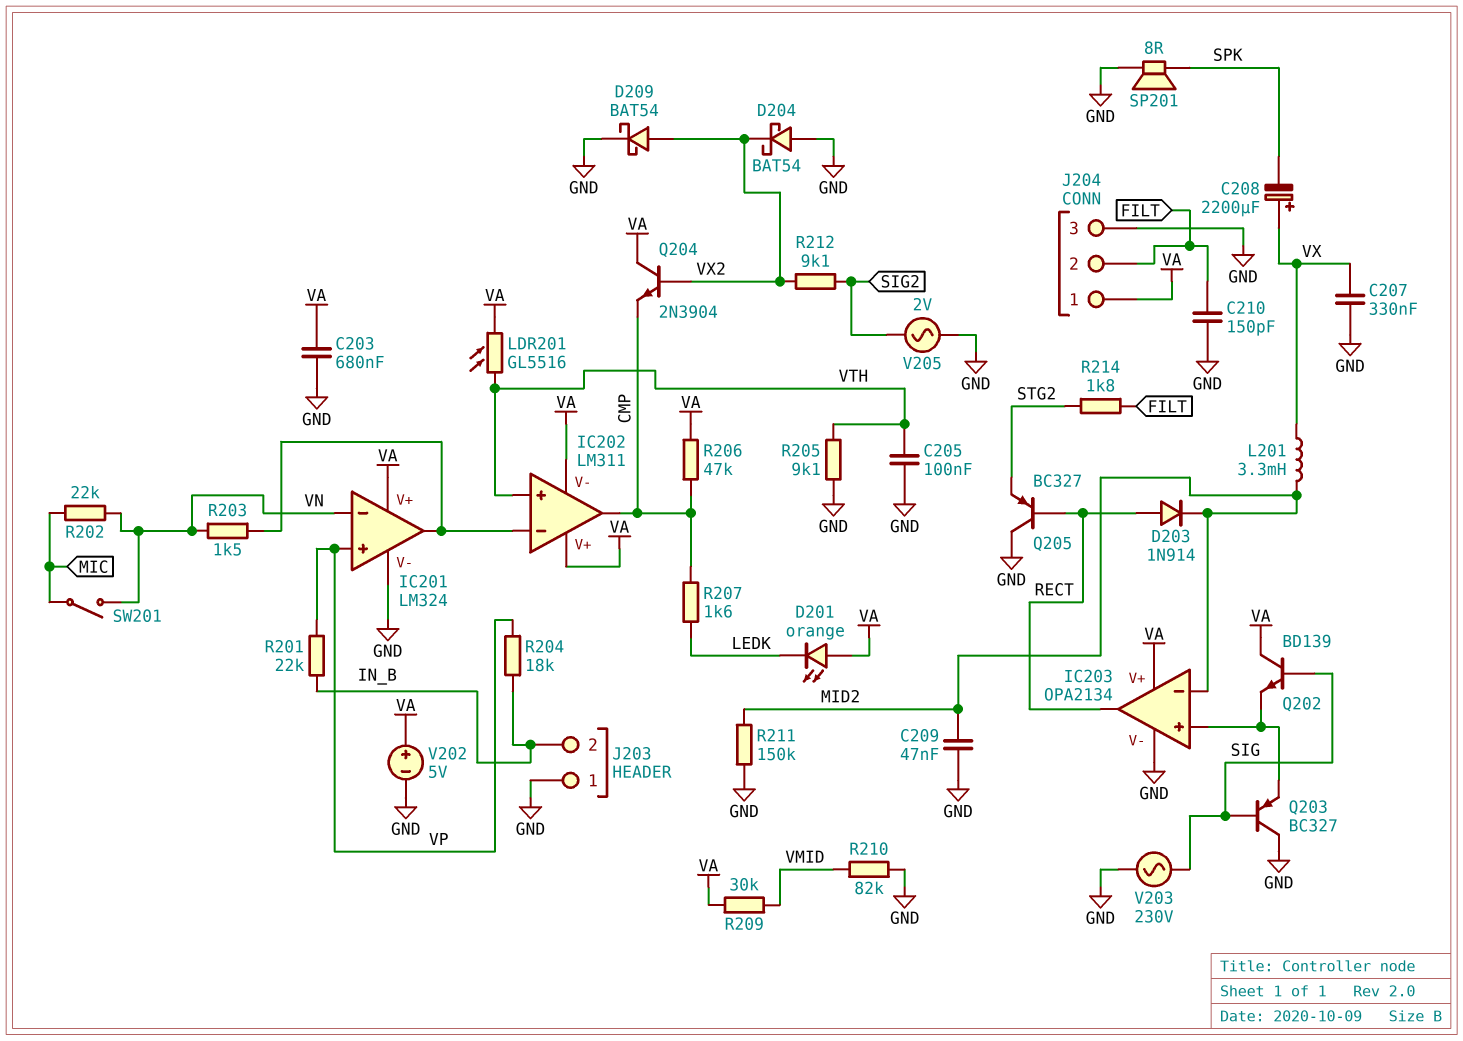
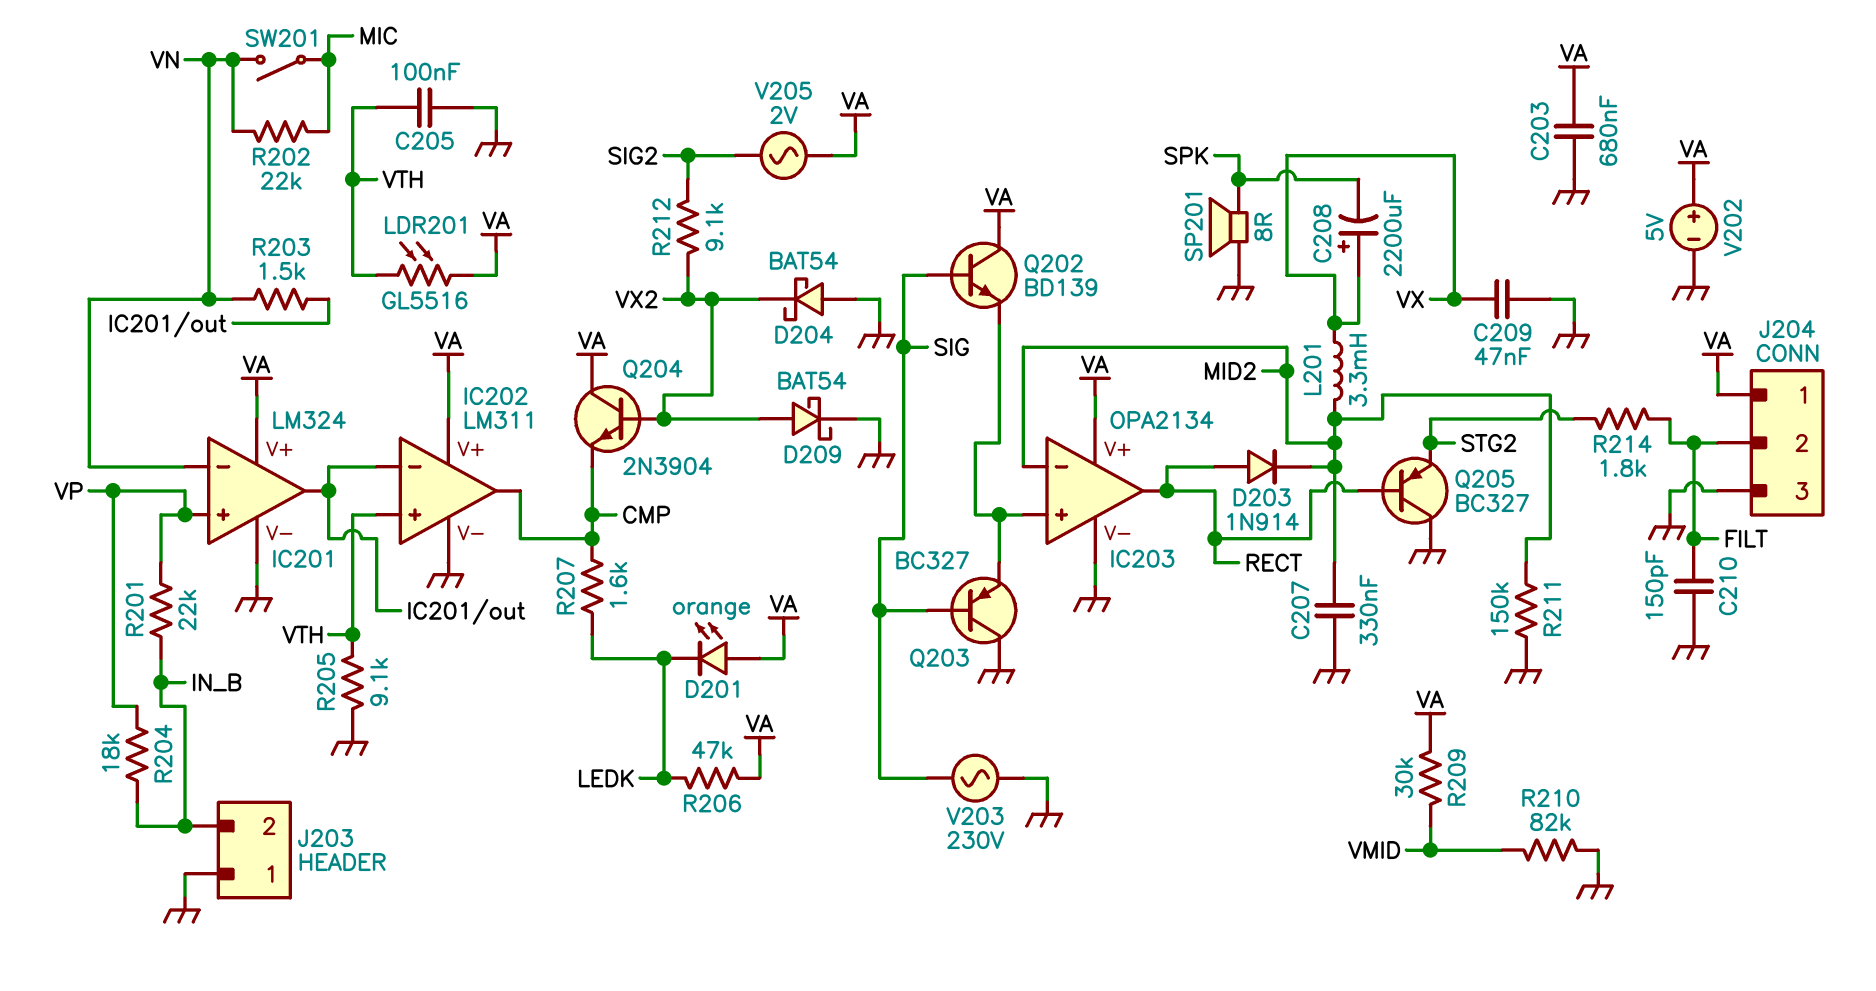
C207: 330nF (GND, VX) -> 330nF (GND, MID2)
C209: 47nF (GND, MID2) -> 47nF (GND, VX)
IC202 pin V-: VA -> GND
R206: 47k (CMP, VA) -> 47k (LEDK, VA)
V205: AC 2V (GND, SIG2) -> AC 2V (SIG2, VA)

